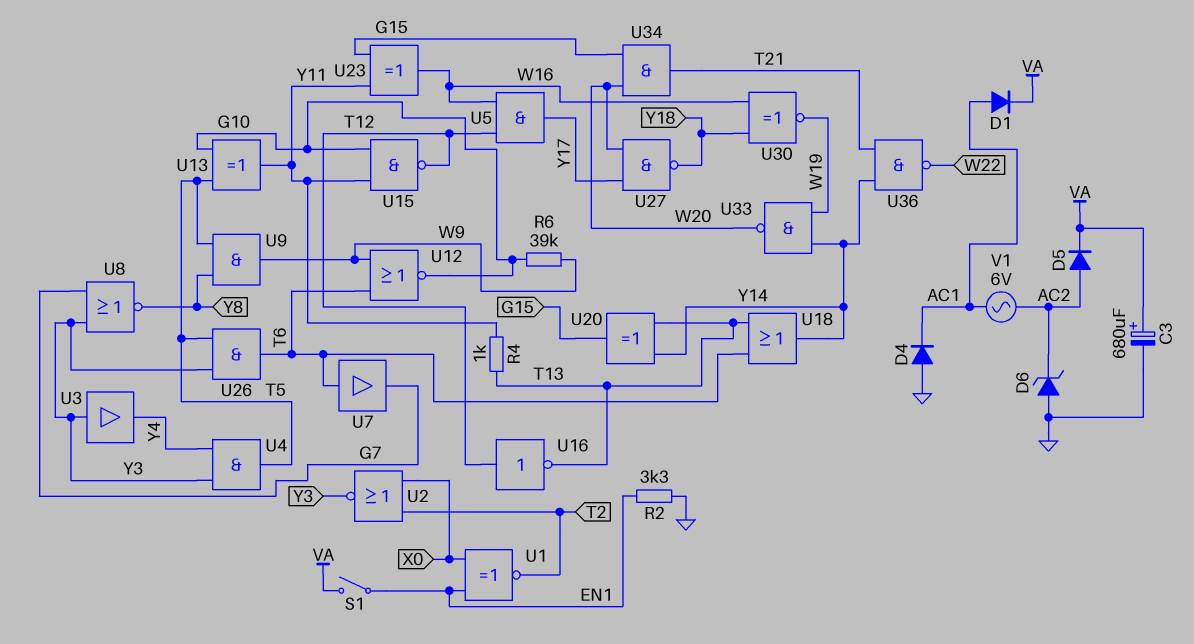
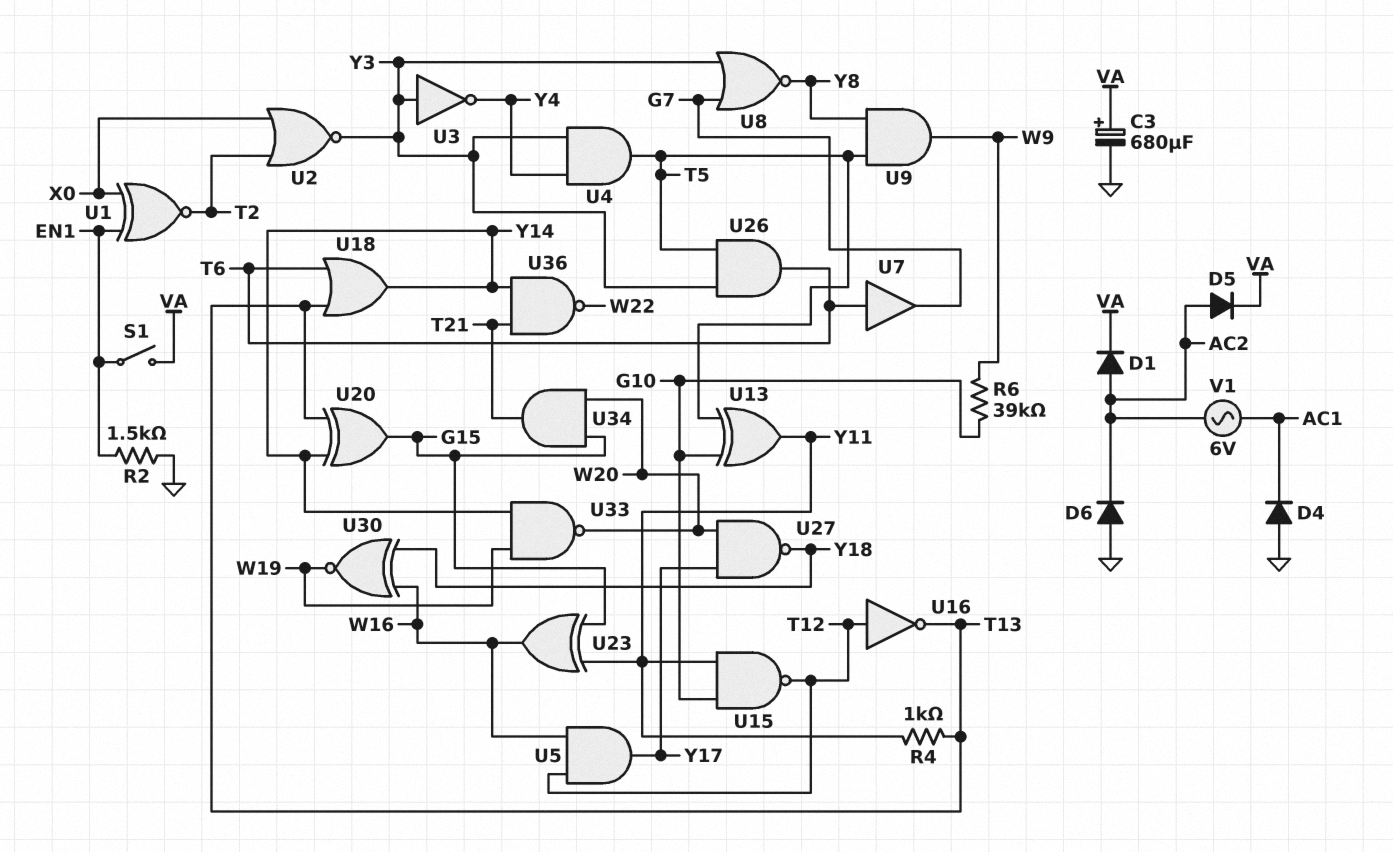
D1: diode (A AC1, K VA) -> diode (A AC2, K VA)
D6: zener (A GND, K AC2) -> diode (A GND, K AC2)
R2: 3.3k (EN1, GND) -> 1.5k (EN1, GND)
U3: buffer (in Y3, out Y4) -> NOT (in Y3, out Y4)
U12: NOR (in T6, in W9, out G10) -> none

